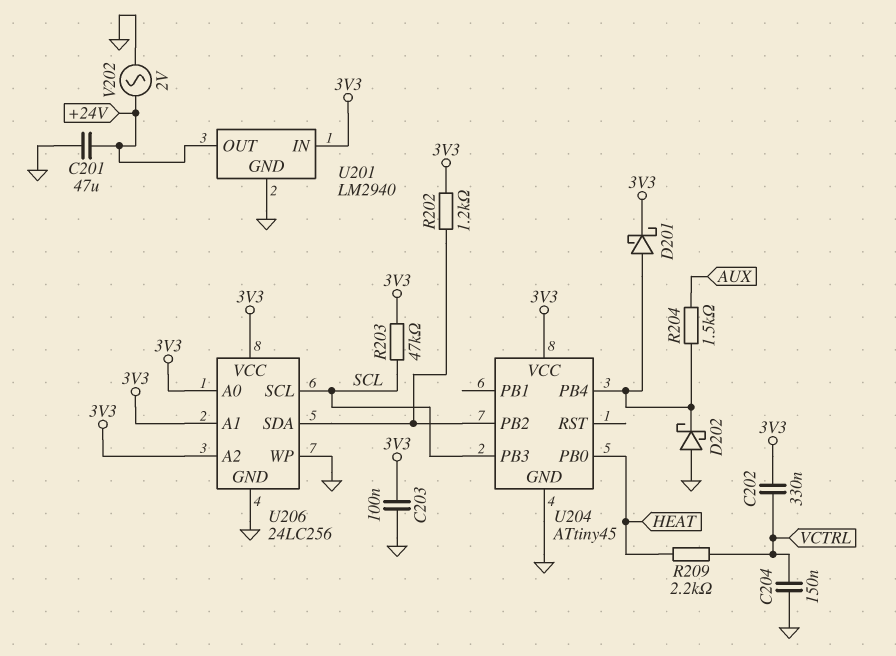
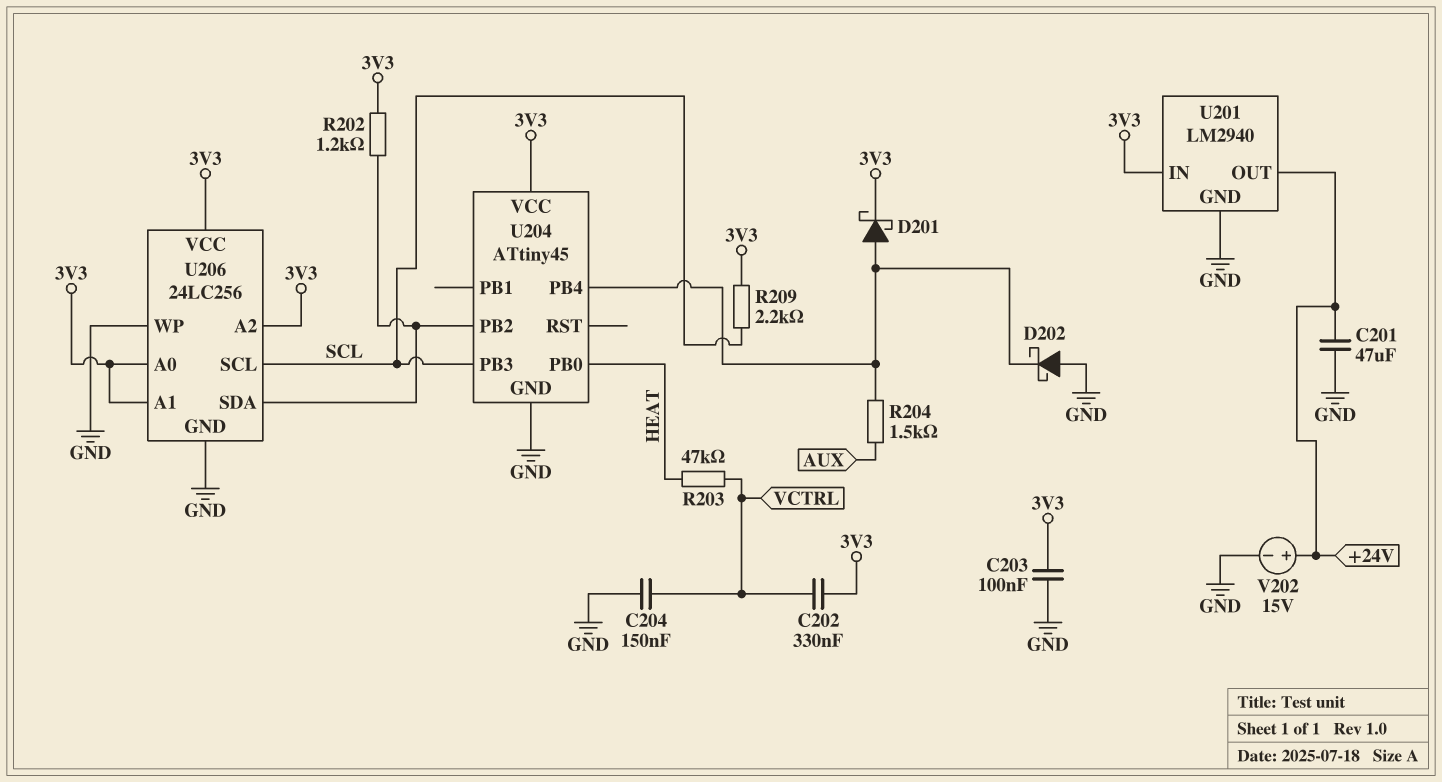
R203: 47k (3V3, SCL) -> 47k (HEAT, VCTRL)
R209: 2.2k (HEAT, VCTRL) -> 2.2k (3V3, SCL)
V202: AC 2V (+24V, GND) -> 15V (plus +24V, minus GND)

